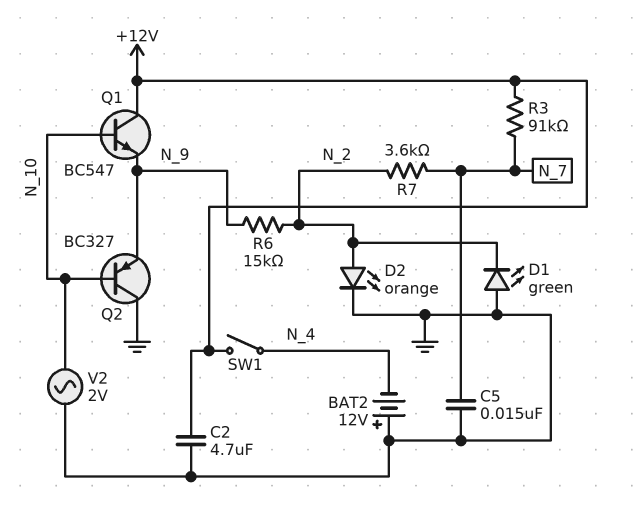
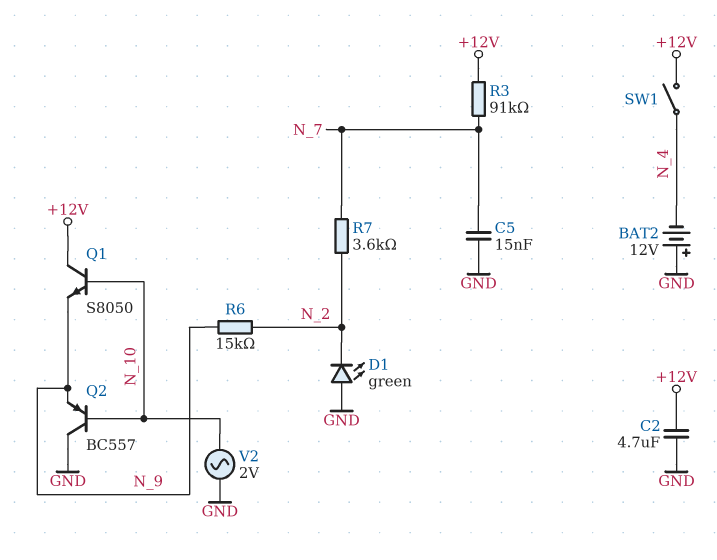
D2: LED orange (A N_2, K GND) -> none
Q1: NPN BC547 (B N_10, C +12V, E N_9) -> NPN S8050 (B N_10, C +12V, E N_9)
Q2: PNP BC327 (B N_10, C GND, E N_9) -> PNP BC557 (B N_10, C GND, E N_9)

